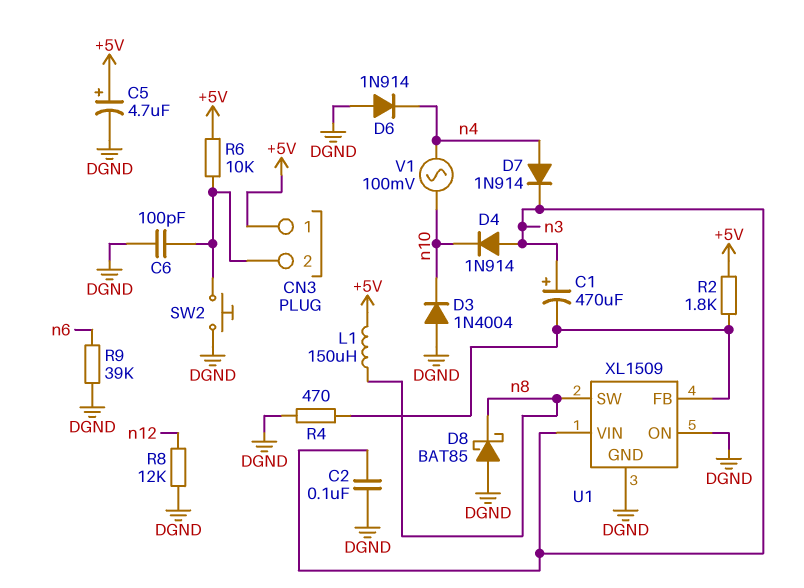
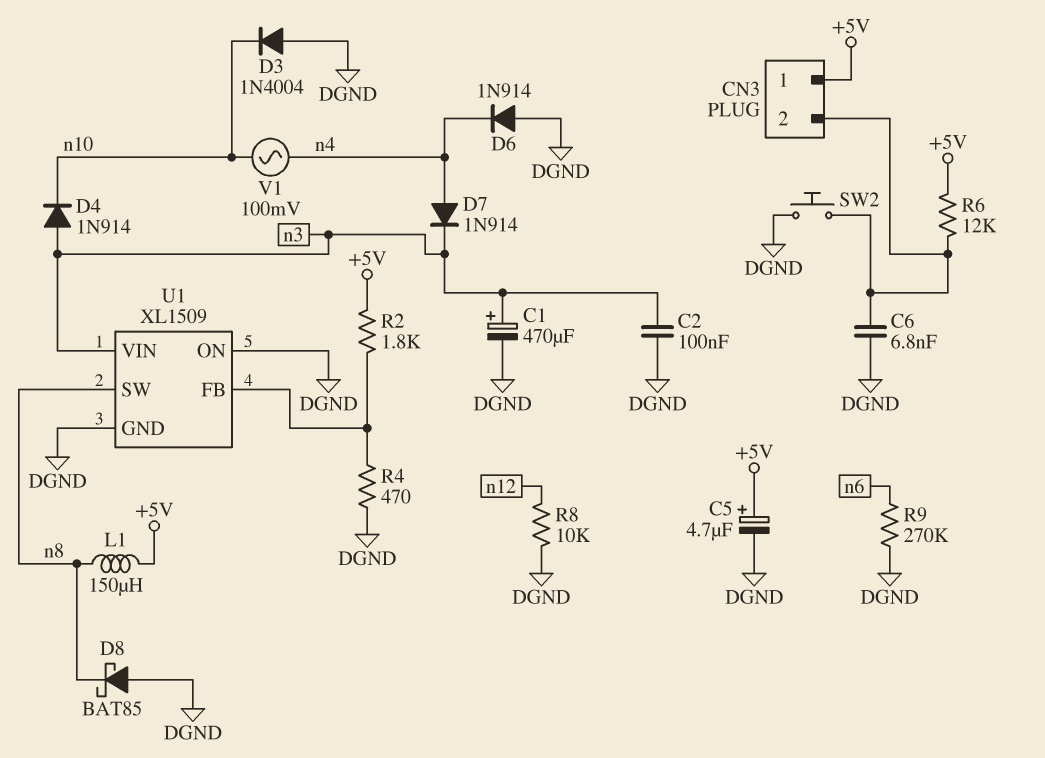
C1: 470uF (plus n3, minus U1/FB) -> 470uF (plus n3, minus DGND)
C6: 100pF (CN3/2, DGND) -> 6.8nF (CN3/2, DGND)
R6: 10k (+5V, CN3/2) -> 12k (+5V, CN3/2)
R8: 12k (DGND, n12) -> 10k (DGND, n12)
R9: 39k (DGND, n6) -> 270k (DGND, n6)

